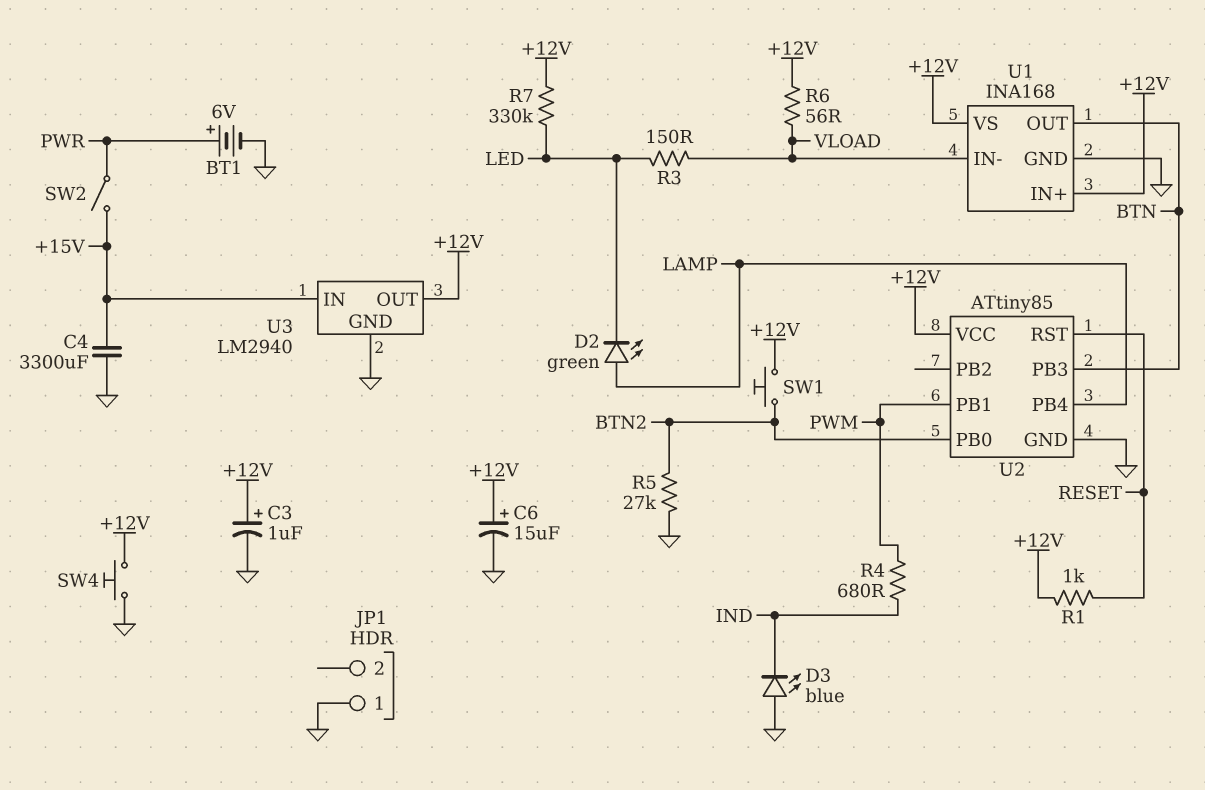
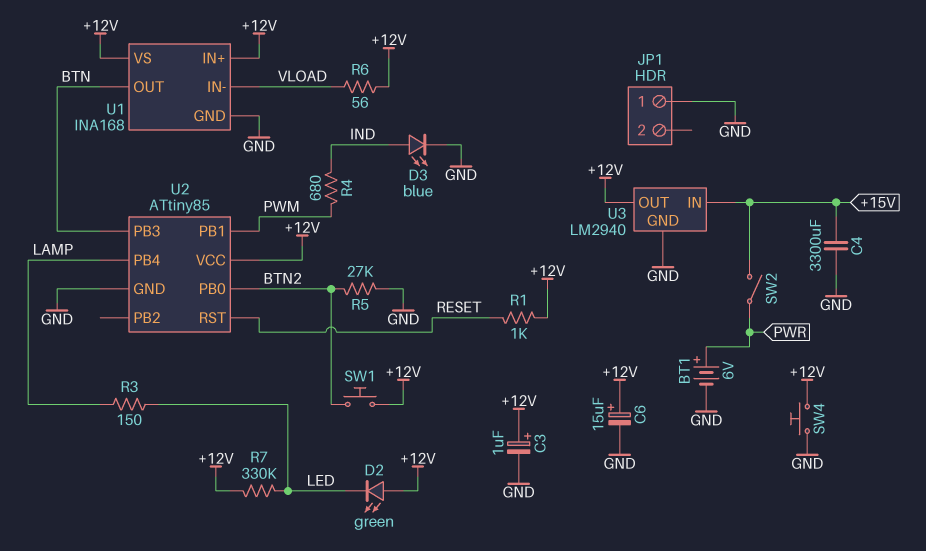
D2: LED green (A LAMP, K LED) -> LED green (A +12V, K LED)
D3: LED blue (A GND, K IND) -> LED blue (A IND, K GND)
R3: 150 (LED, VLOAD) -> 150 (LAMP, LED)

